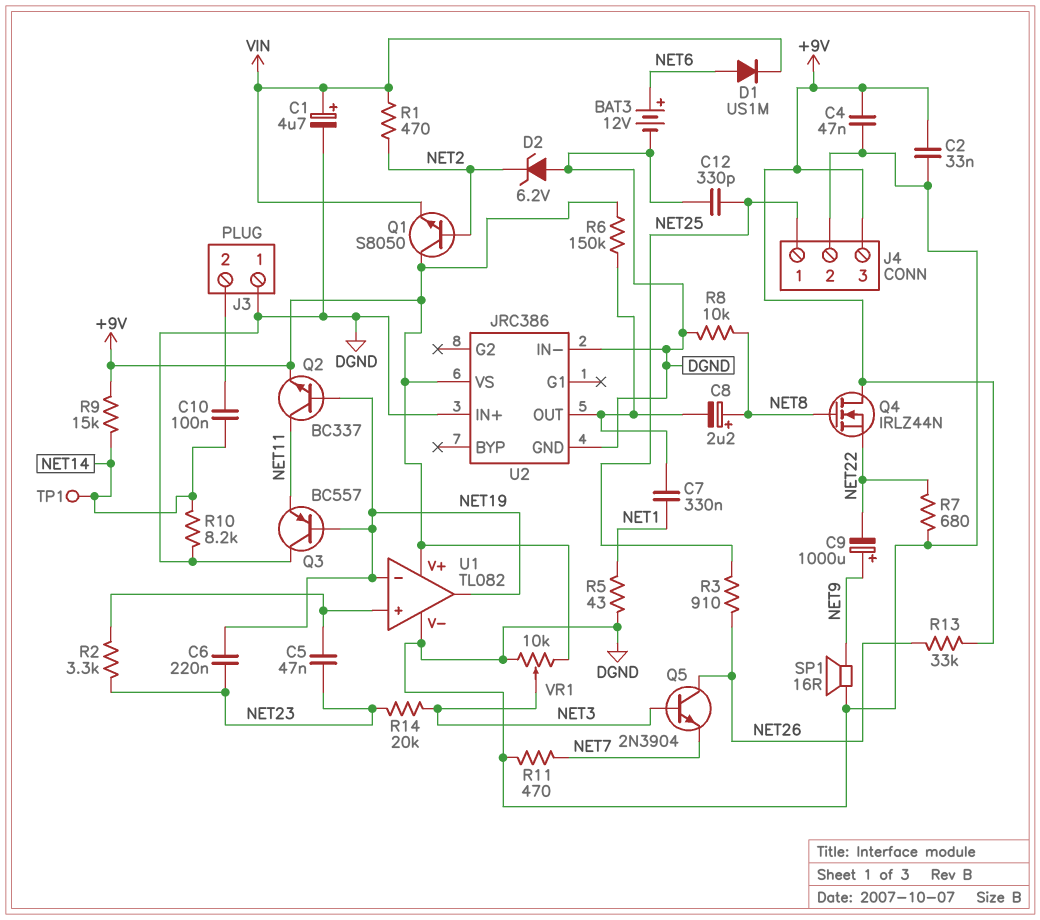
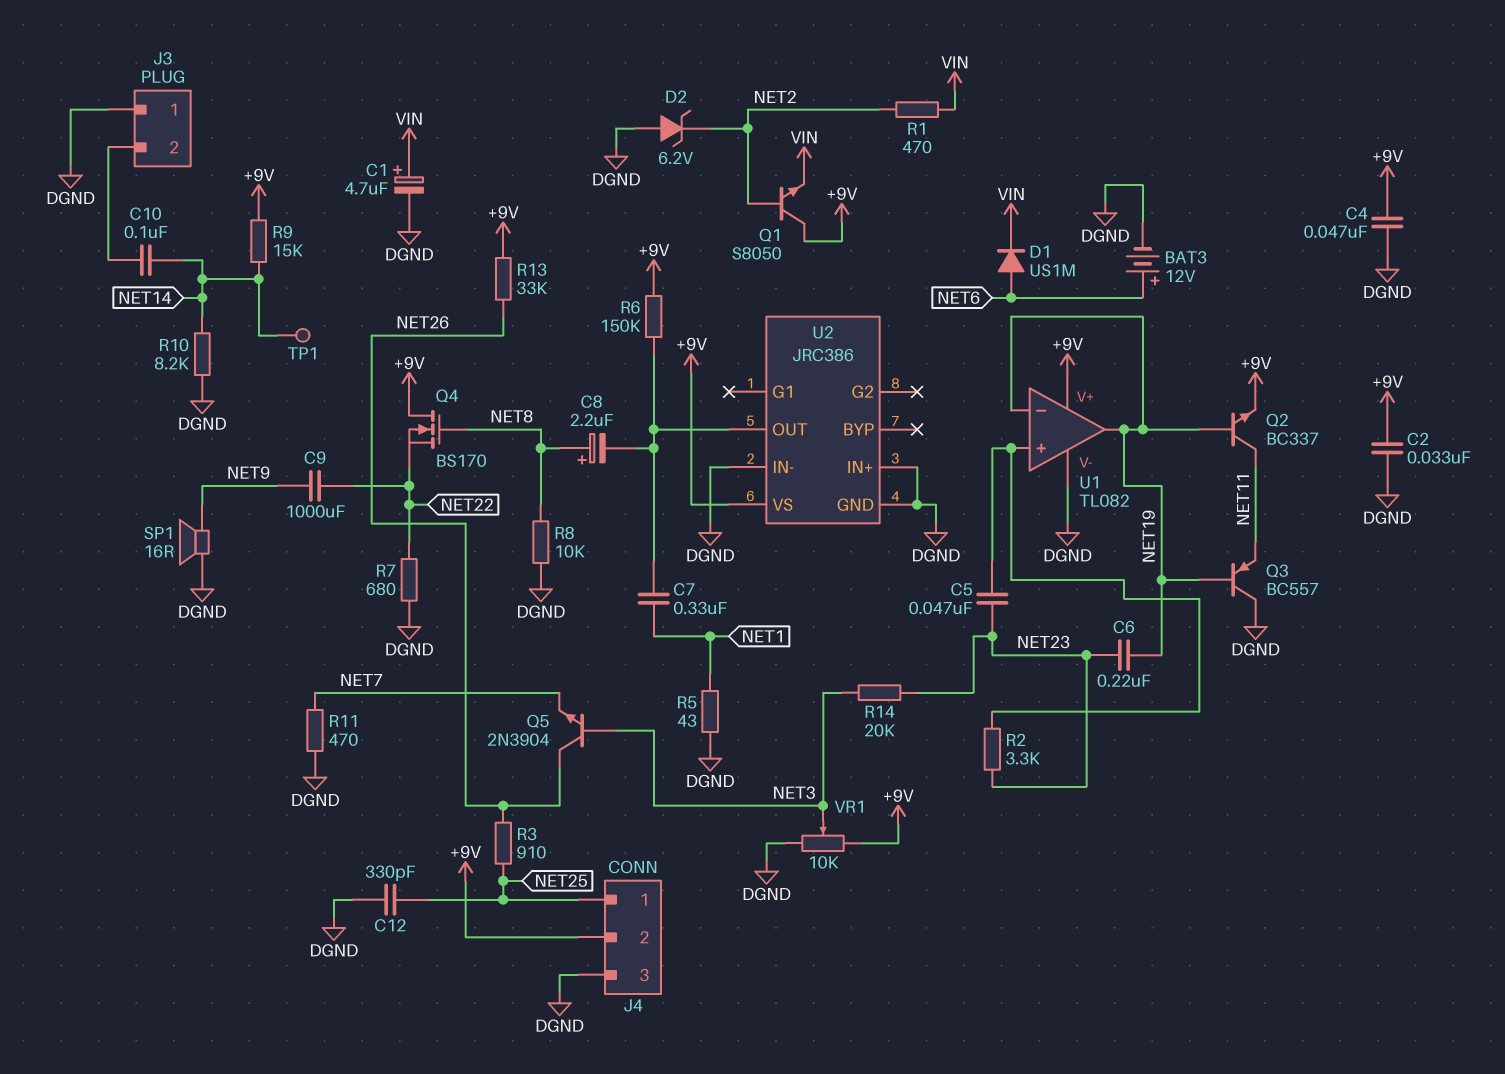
C9: 1000uF (plus NET9, minus NET22) -> 1000uF (NET9, NET22)
J4 pin 2: DGND -> +9V
J4 pin 3: +9V -> DGND
Q4: NMOS IRLZ44N (G NET8, D +9V, S NET22) -> NMOS BS170 (G NET8, D +9V, S NET22)

